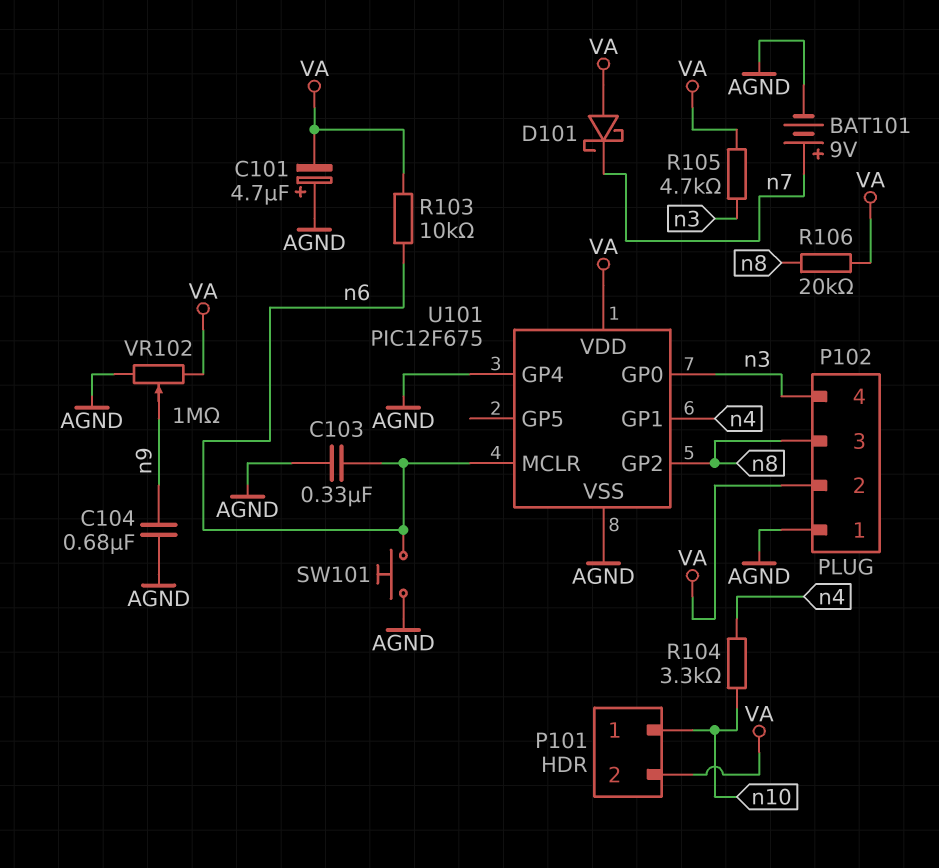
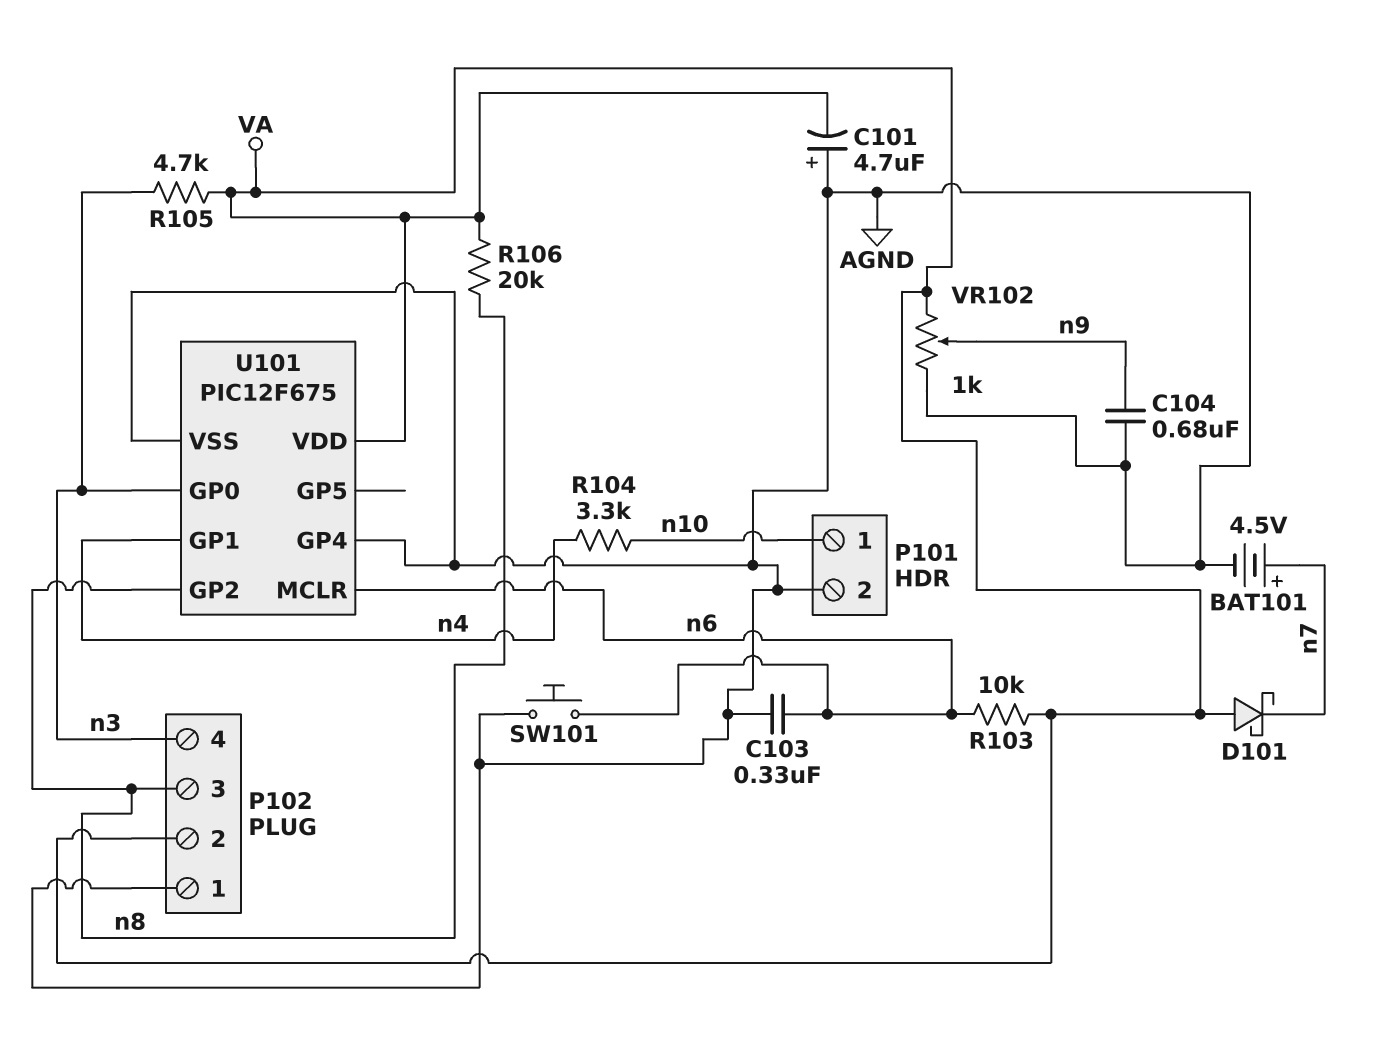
BAT101: 9V (plus n7, minus AGND) -> 4.5V (plus n7, minus AGND)
P101 pin 2: VA -> AGND
VR102: 1M (AGND, VA, wiper n9) -> 1k (AGND, VA, wiper n9)

